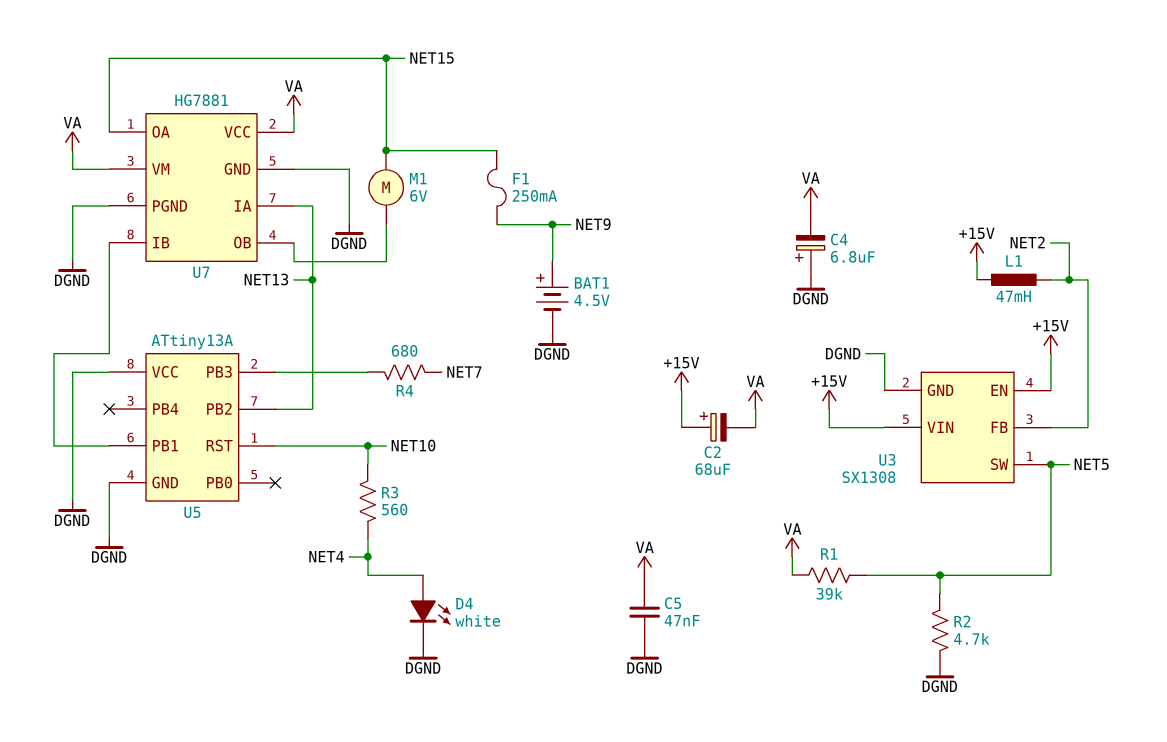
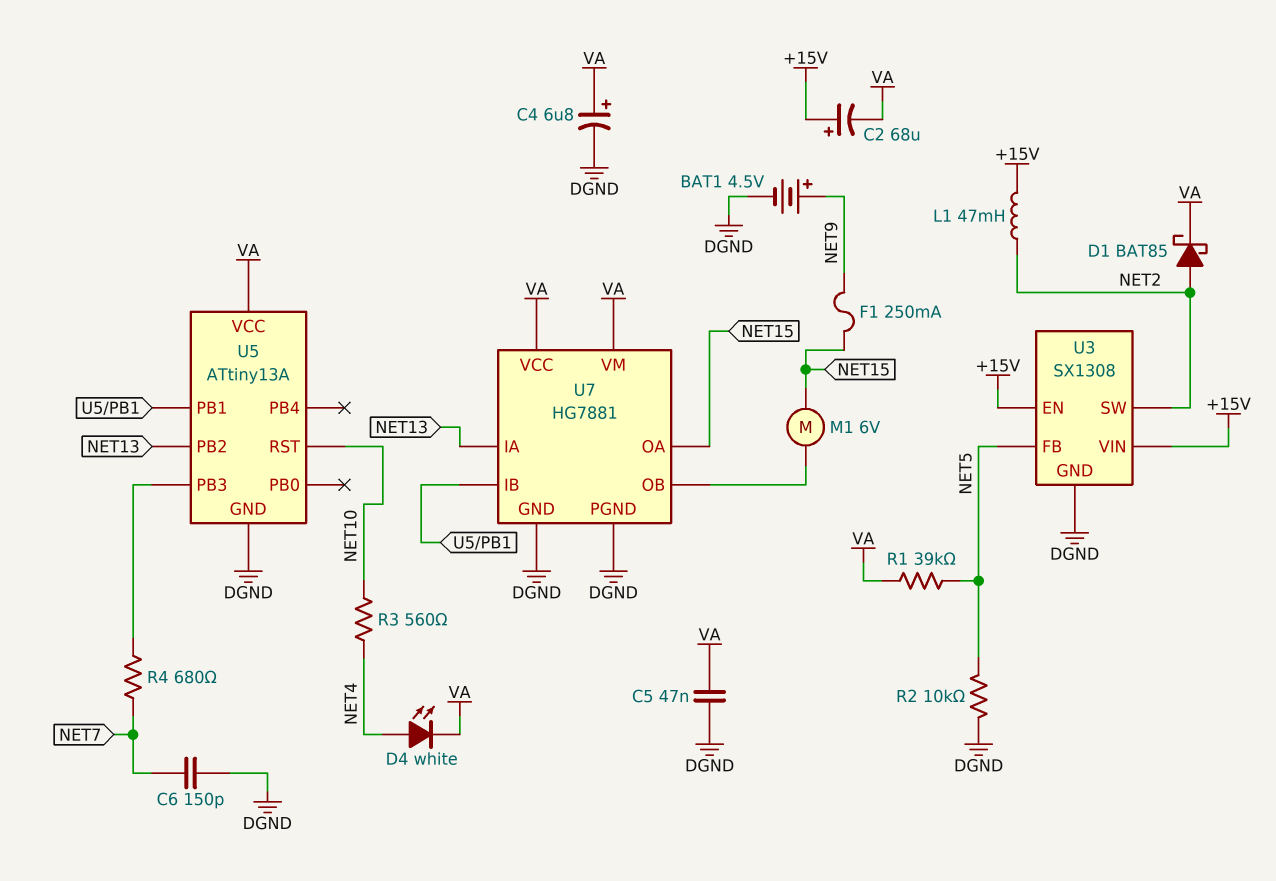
C4: 6.8uF (plus DGND, minus VA) -> 6.8uF (plus VA, minus DGND)
C6: none -> 150pF (DGND, NET7)
D1: none -> schottky BAT85 (A NET2, K VA)
D4: LED white (A NET4, K DGND) -> LED white (A NET4, K VA)
R2: 4.7k (DGND, NET5) -> 10k (DGND, NET5)
U3 pin FB: NET2 -> NET5
U3 pin SW: NET5 -> NET2
U5 pin VCC: DGND -> VA

